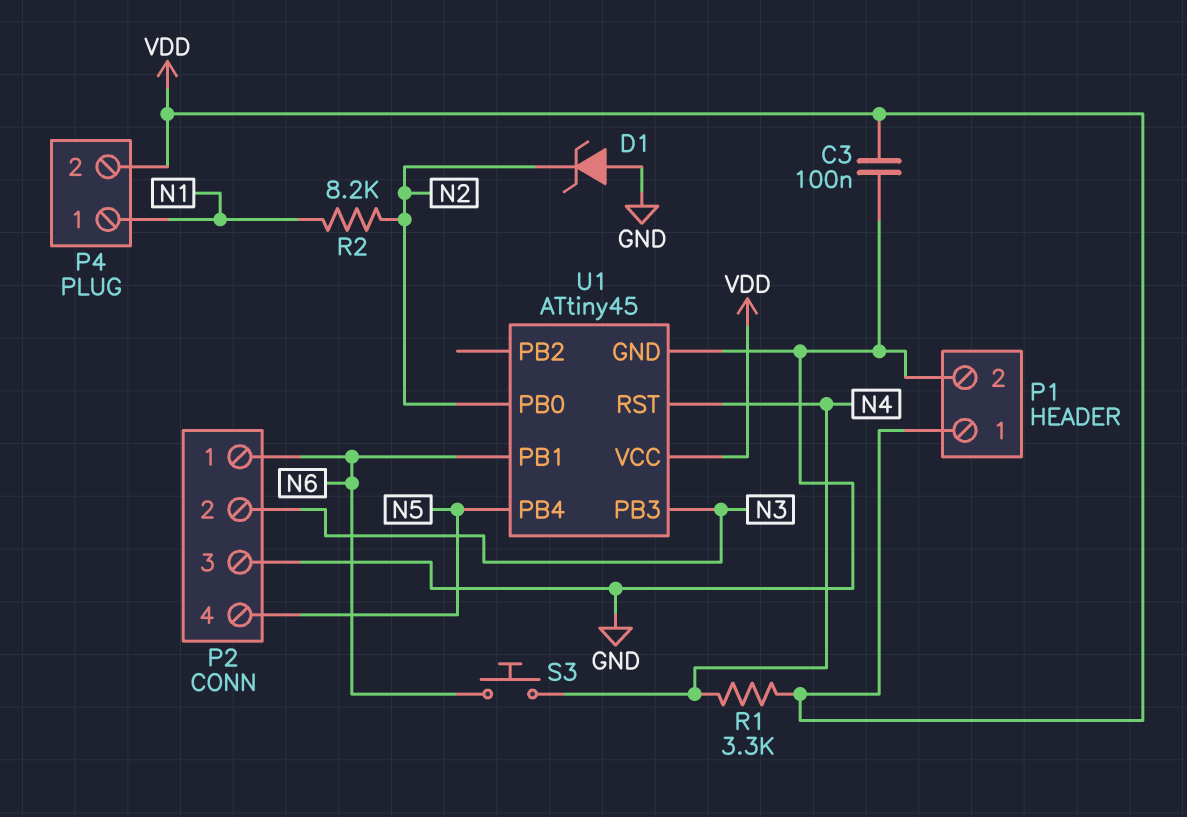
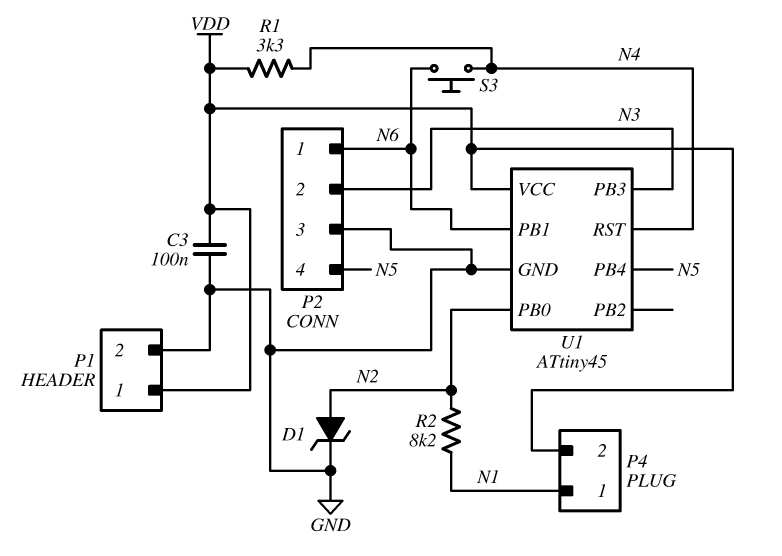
D1: zener (A GND, K N2) -> zener (A N2, K GND)

